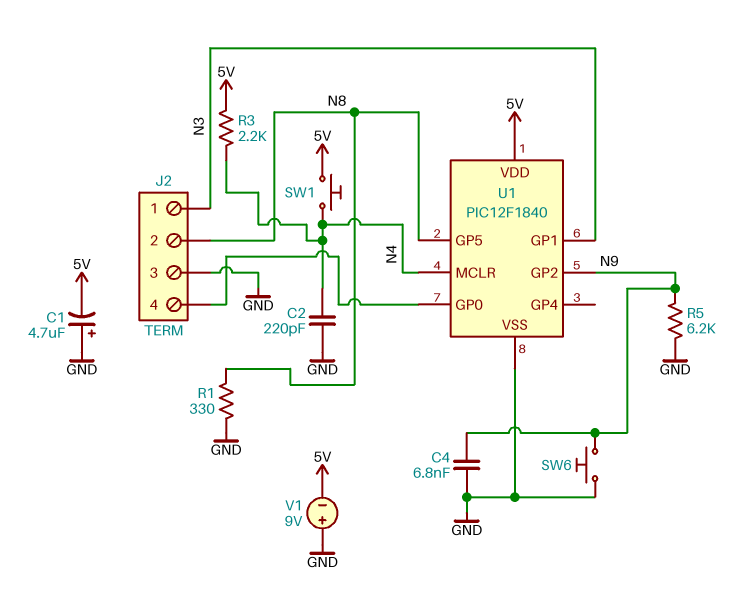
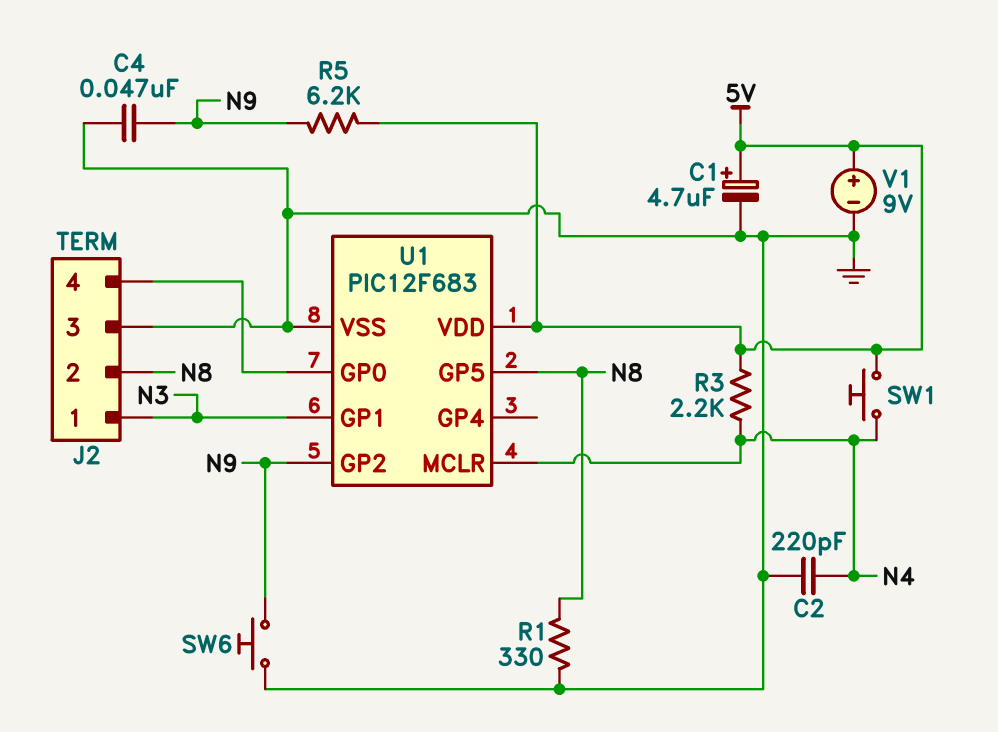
C1: 4.7uF (plus GND, minus 5V) -> 4.7uF (plus 5V, minus GND)
C4: 6.8nF (GND, N9) -> 47nF (GND, N9)
R5: 6.2k (GND, N9) -> 6.2k (5V, N9)
U1: PIC12F1840 -> PIC12F683
V1: 9V (plus GND, minus 5V) -> 9V (plus 5V, minus GND)

